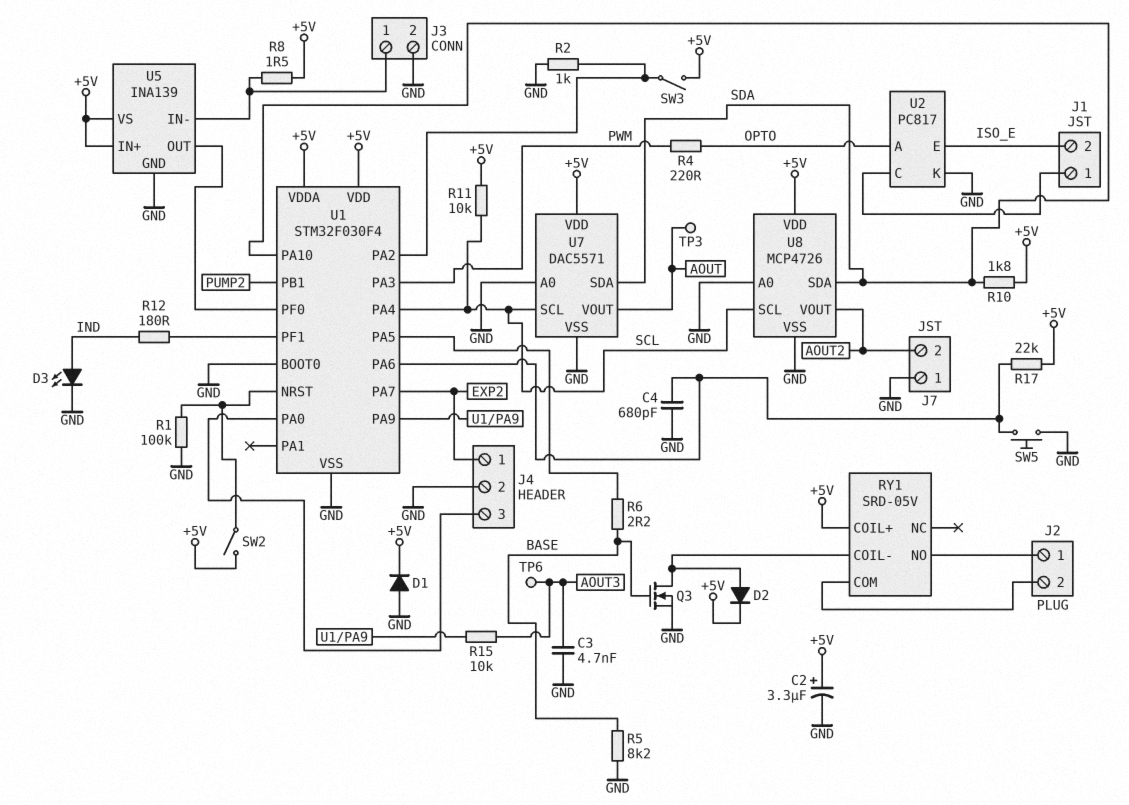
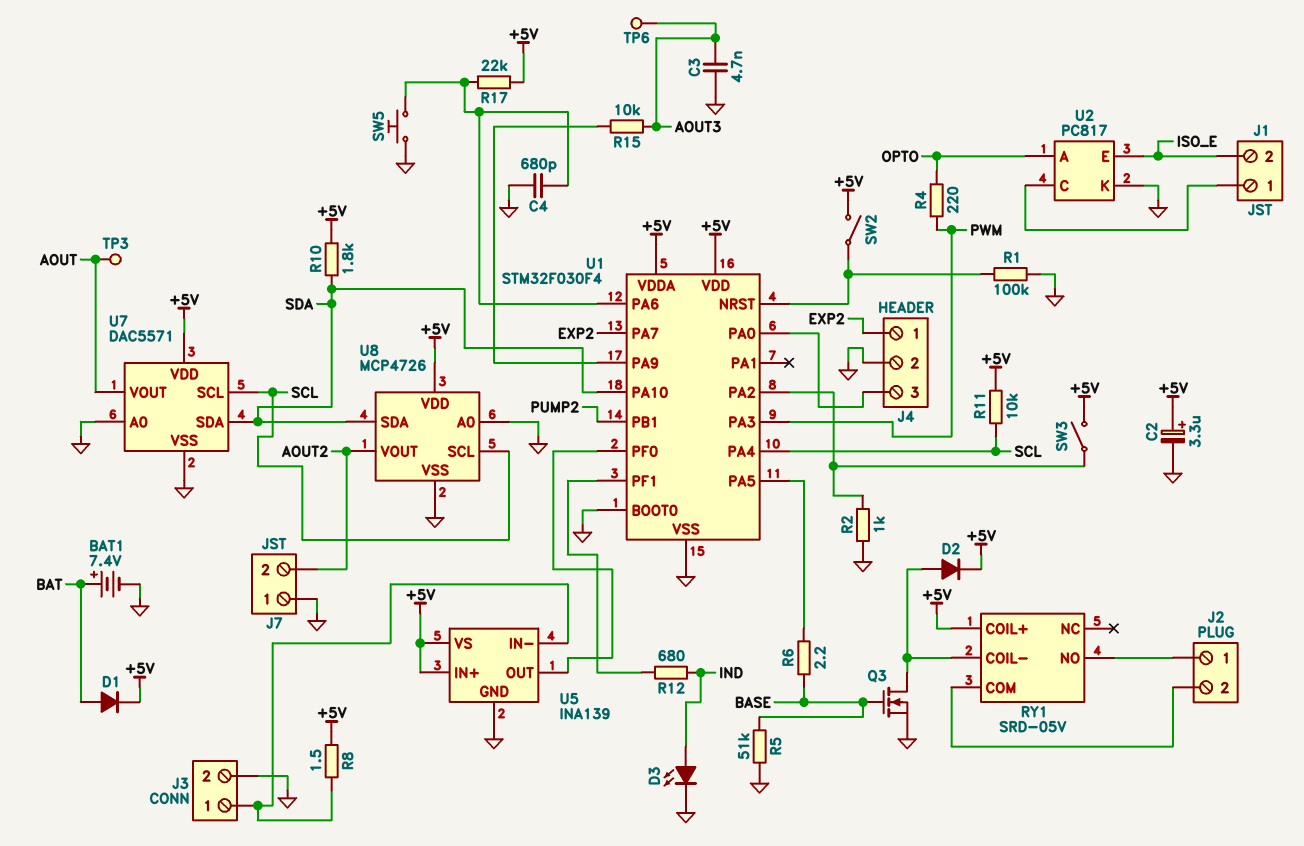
BAT1: none -> 7.4V (plus BAT, minus GND)
D1: diode (A GND, K +5V) -> diode (A BAT, K +5V)
R5: 8.2k (BASE, GND) -> 51k (BASE, GND)
R12: 180 (IND, U1/PF1) -> 680 (IND, U1/PF1)

